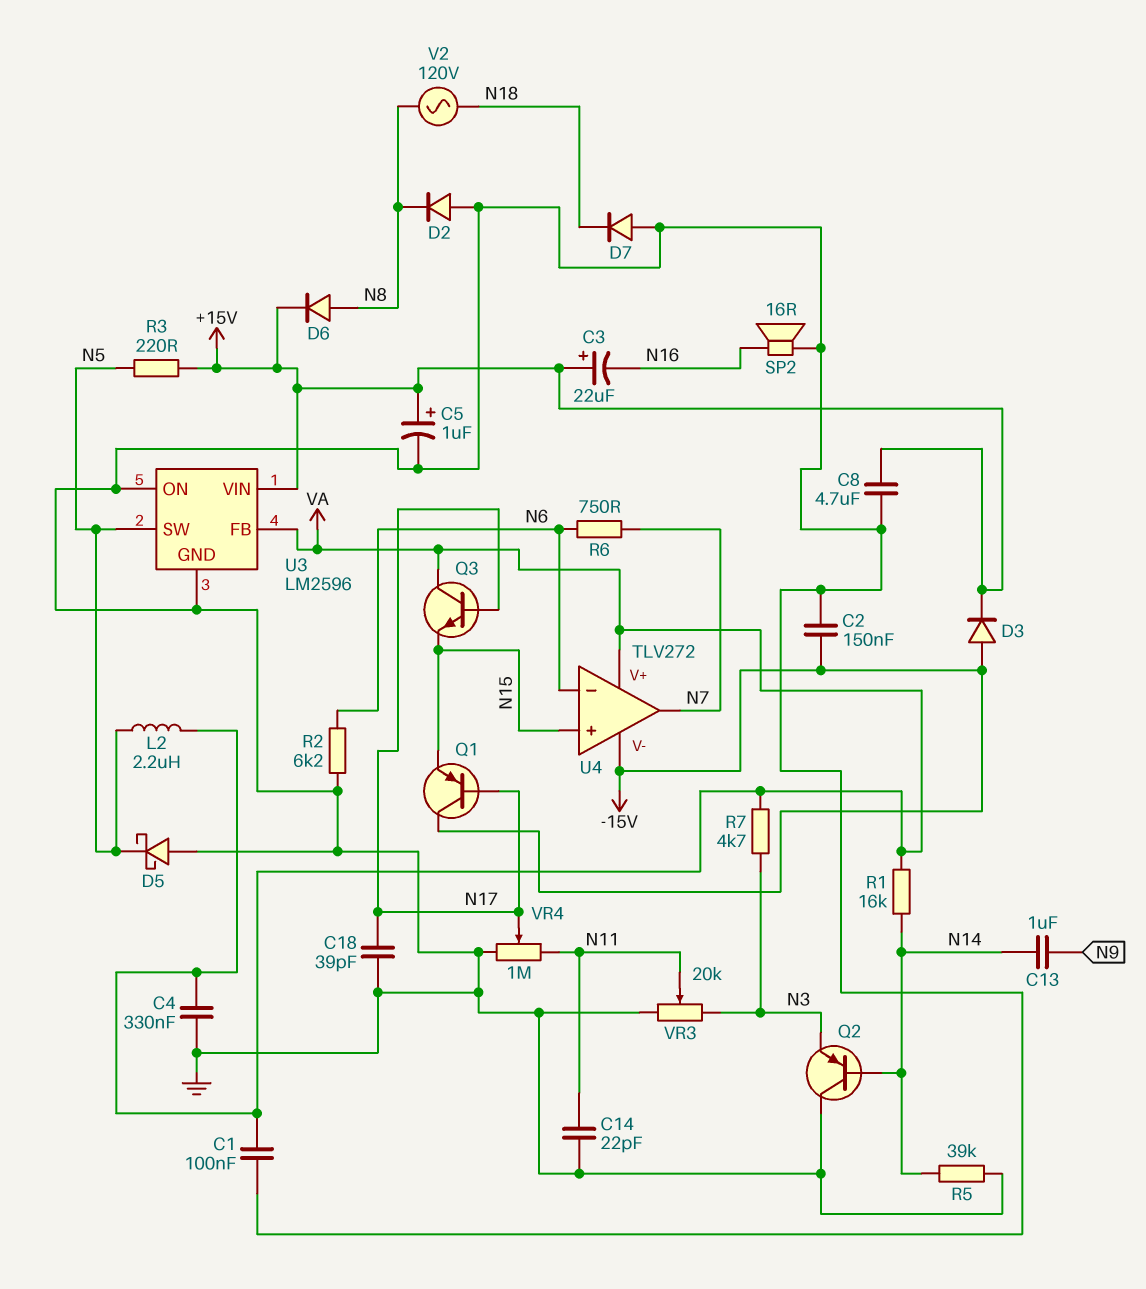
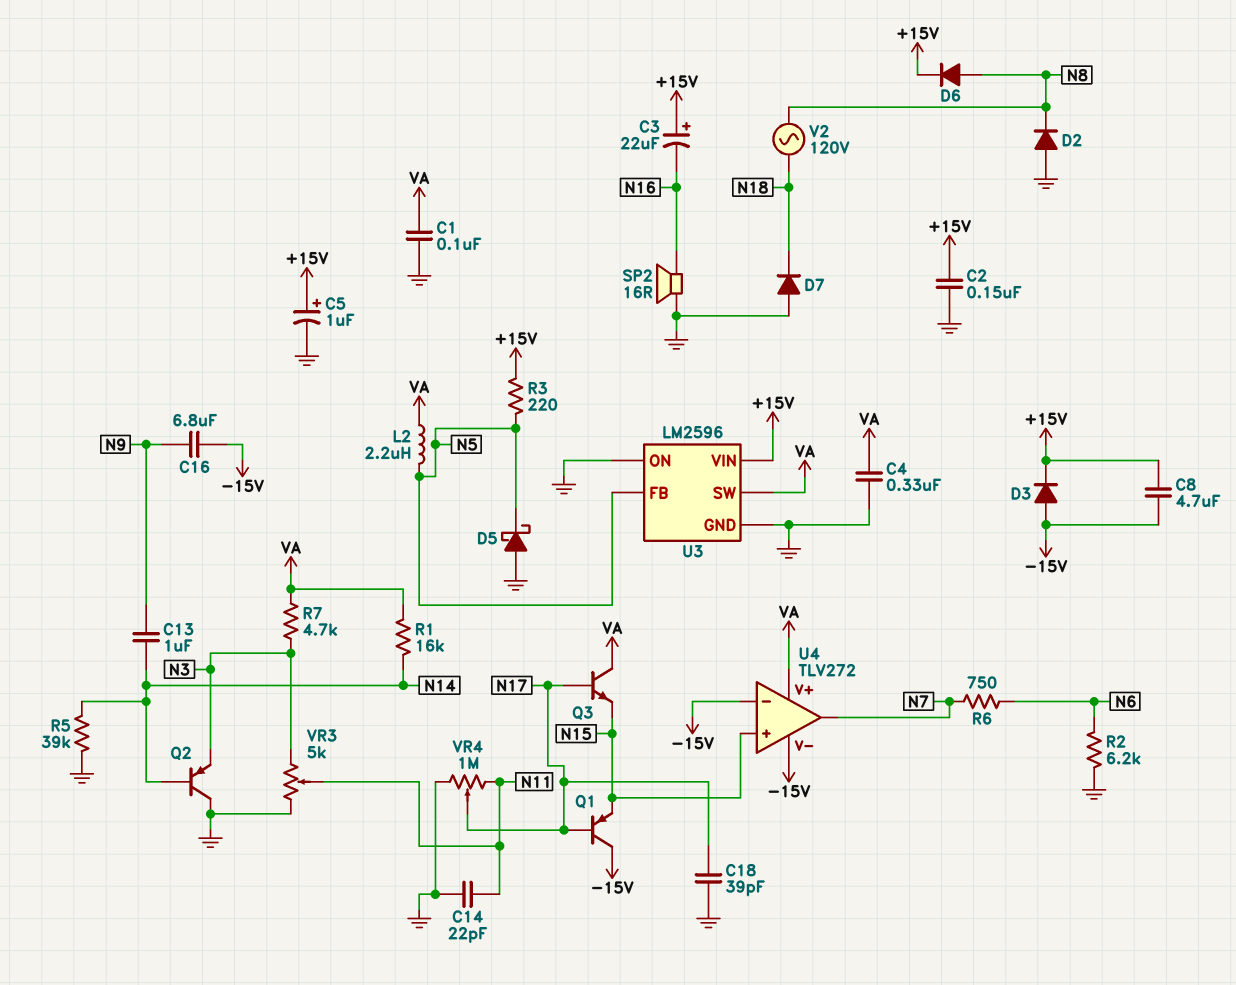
C2: 150nF (-15V, GND) -> 150nF (+15V, GND)
C8: 4.7uF (+15V, GND) -> 4.7uF (+15V, -15V)
C16: none -> 6.8uF (-15V, N9)
U3 pin FB: VA -> N5
U3 pin SW: N5 -> VA
U4 pin in-: N6 -> -15V
VR3: 20k (GND, N3, wiper N11) -> 5k (GND, N3, wiper N11)

